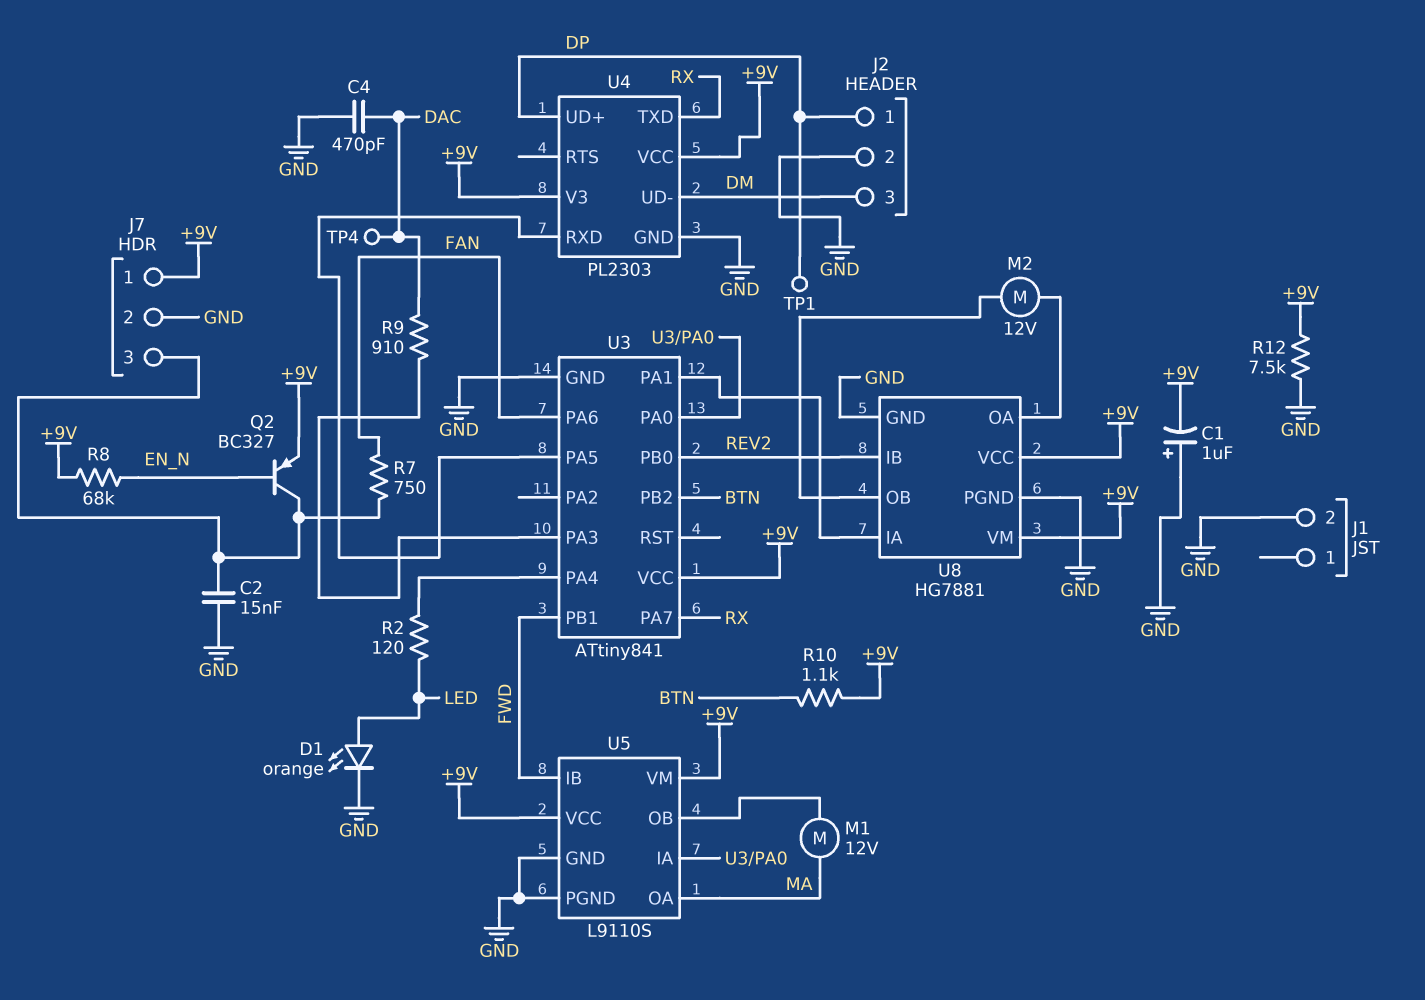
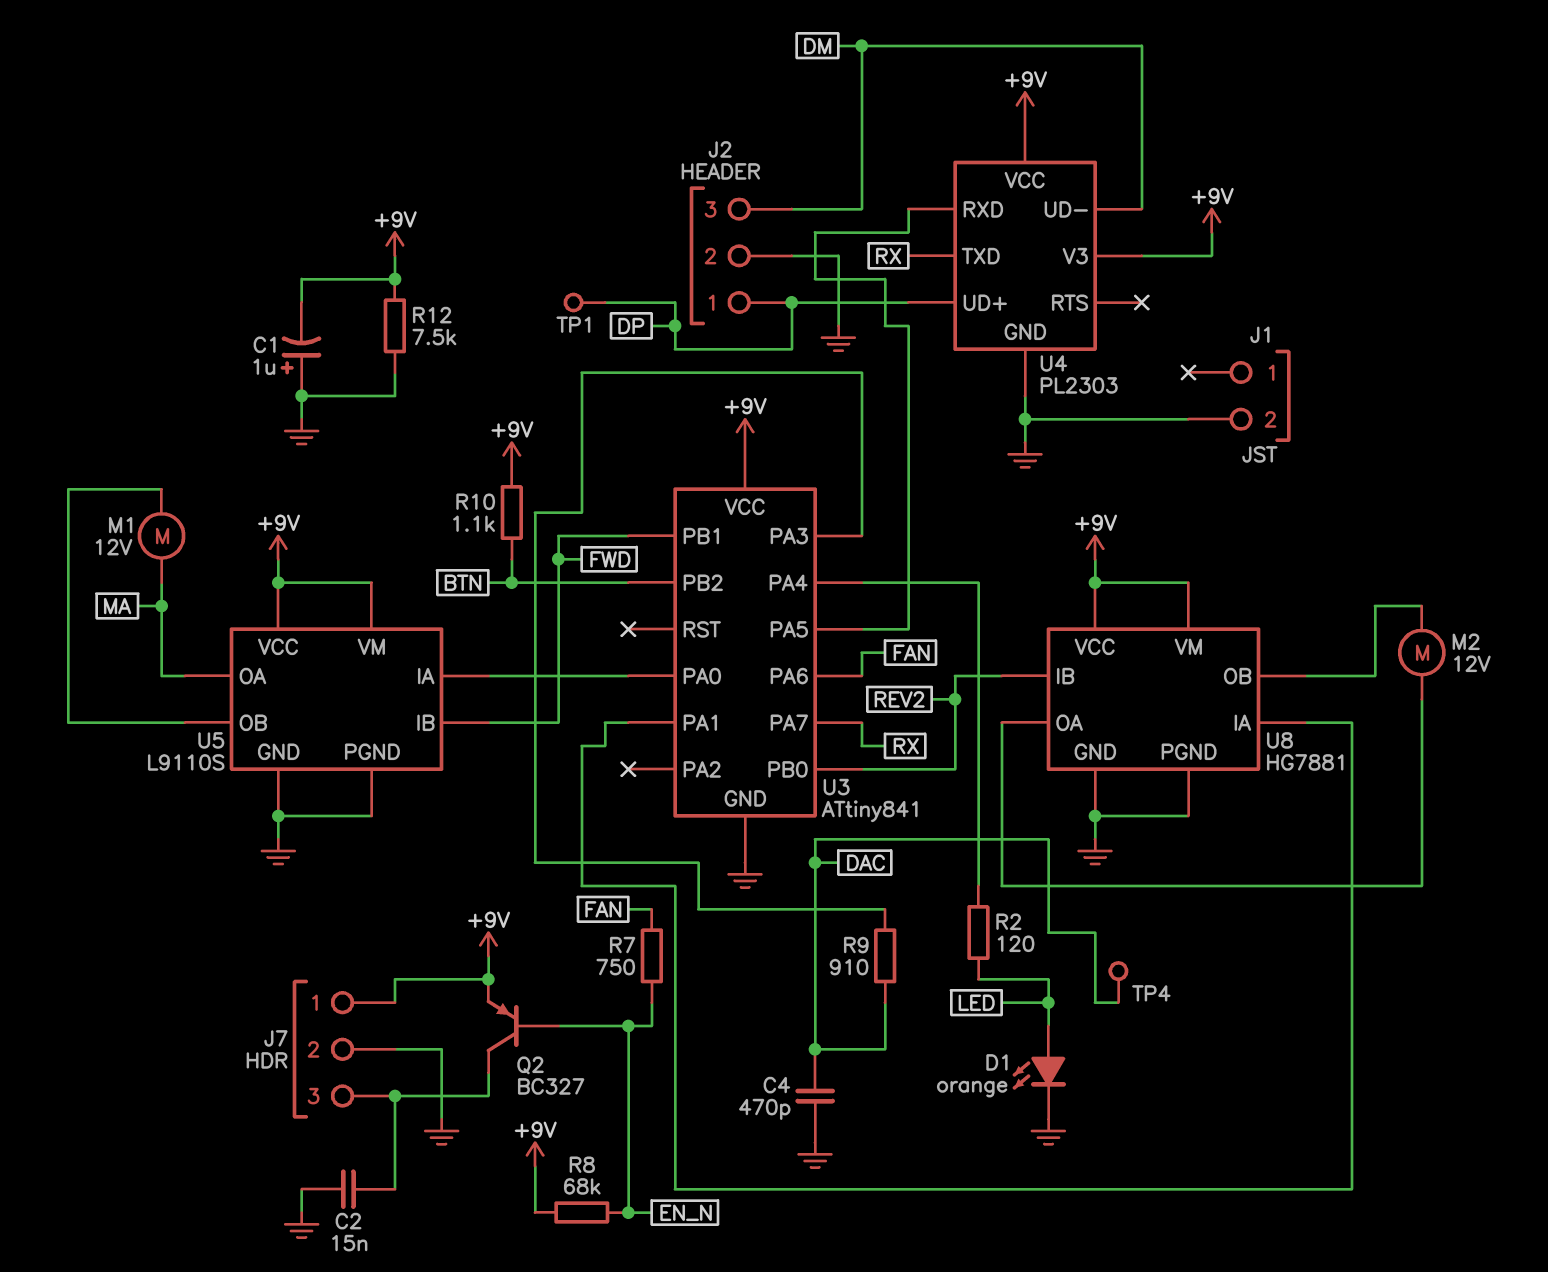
R7: 750 (FAN, J7/3) -> 750 (EN_N, FAN)

